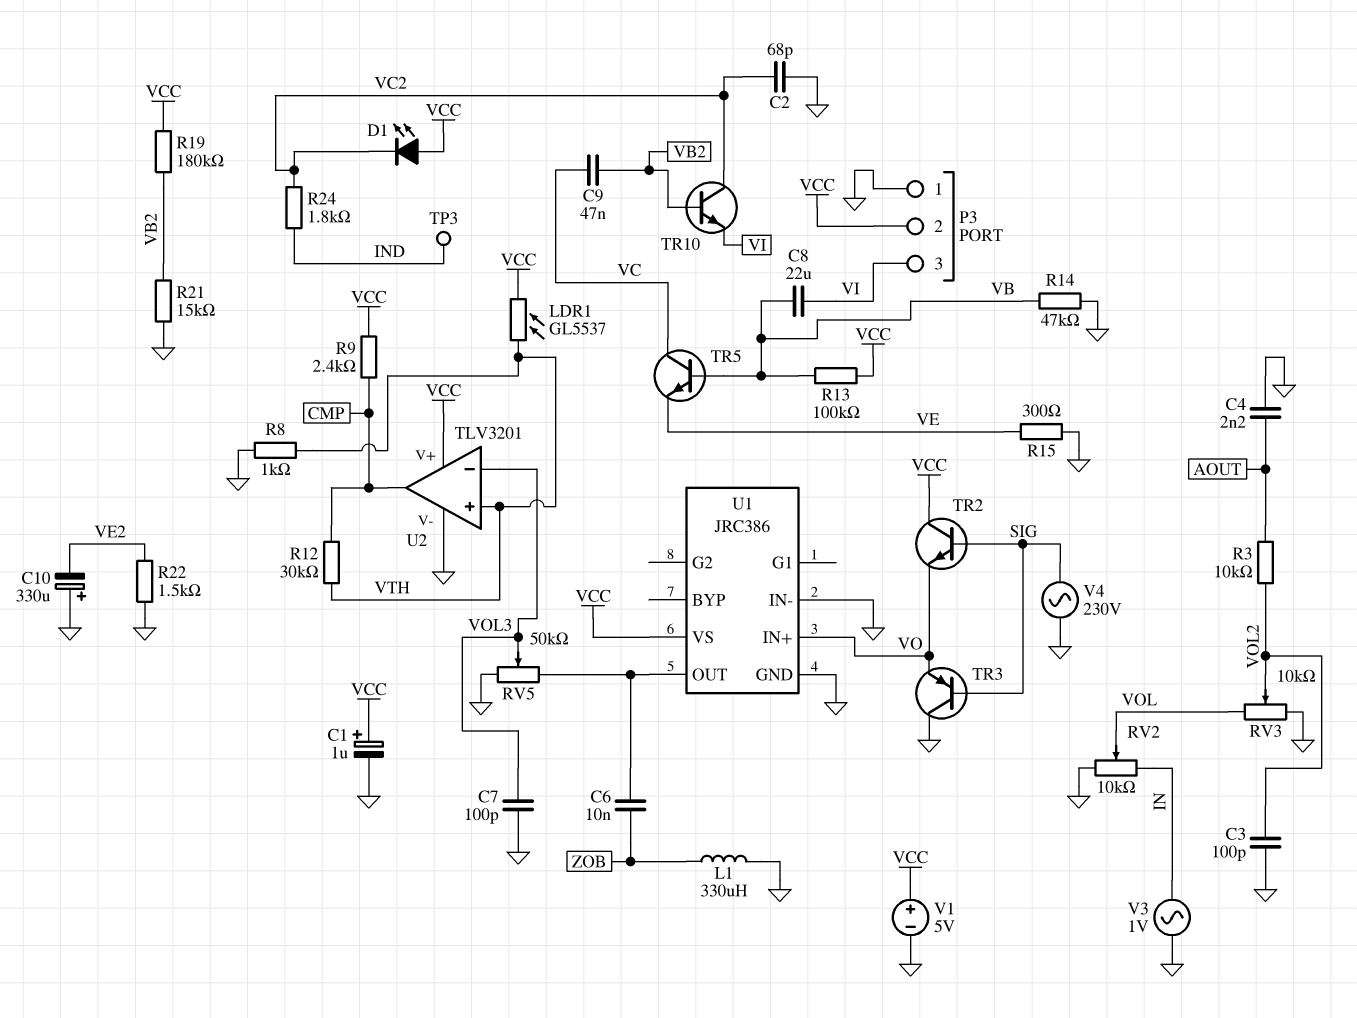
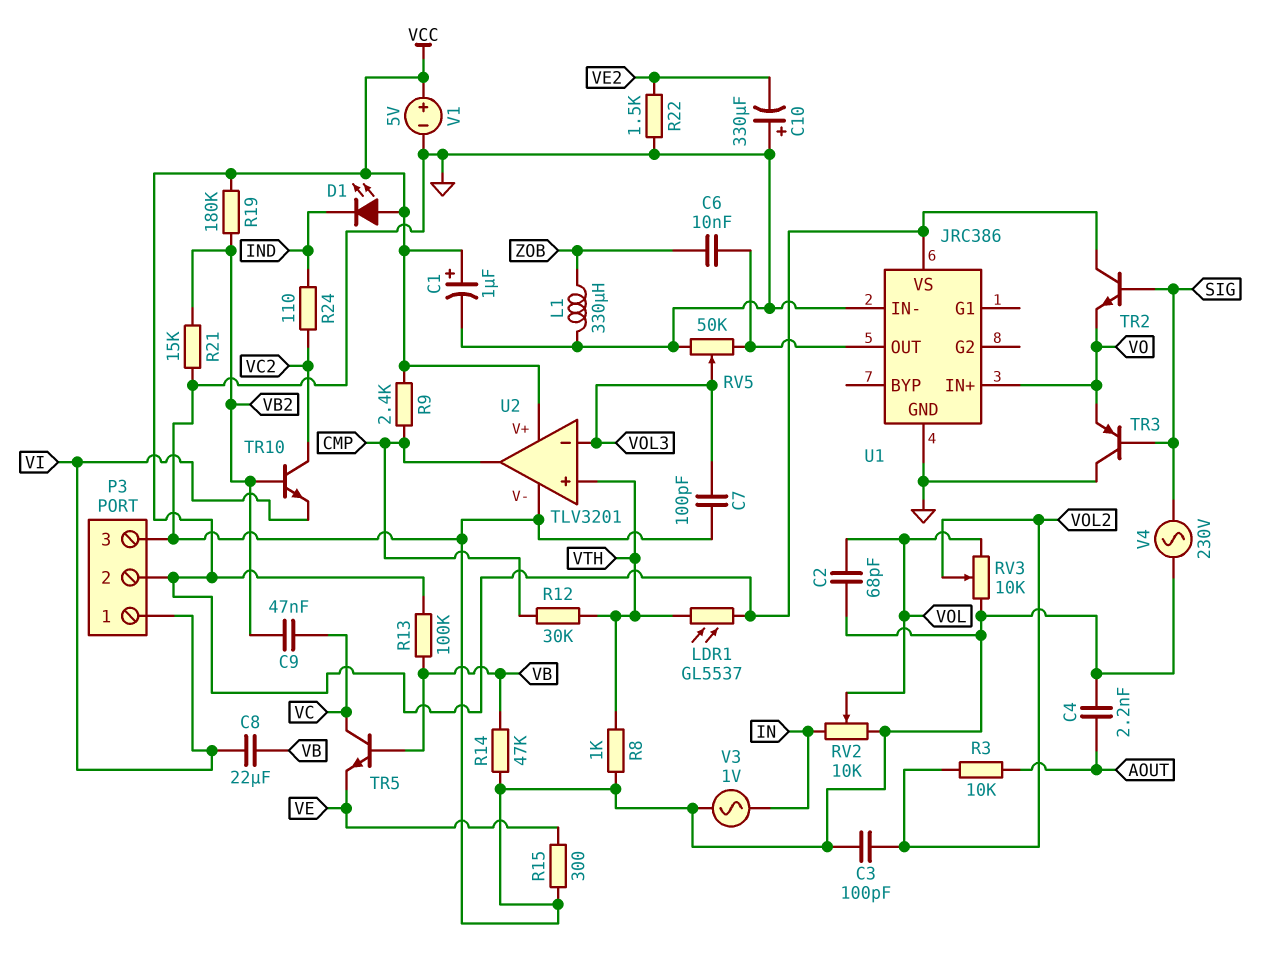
C2: 68pF (GND, VC2) -> 68pF (GND, VOL)
D1: LED (A VCC, K VC2) -> LED (A VCC, K IND)
P3 pin 1: GND -> VI
P3 pin 3: VI -> GND
R24: 1.8k (IND, VC2) -> 110 (IND, VC2)
TP3: test point (IND) -> none

